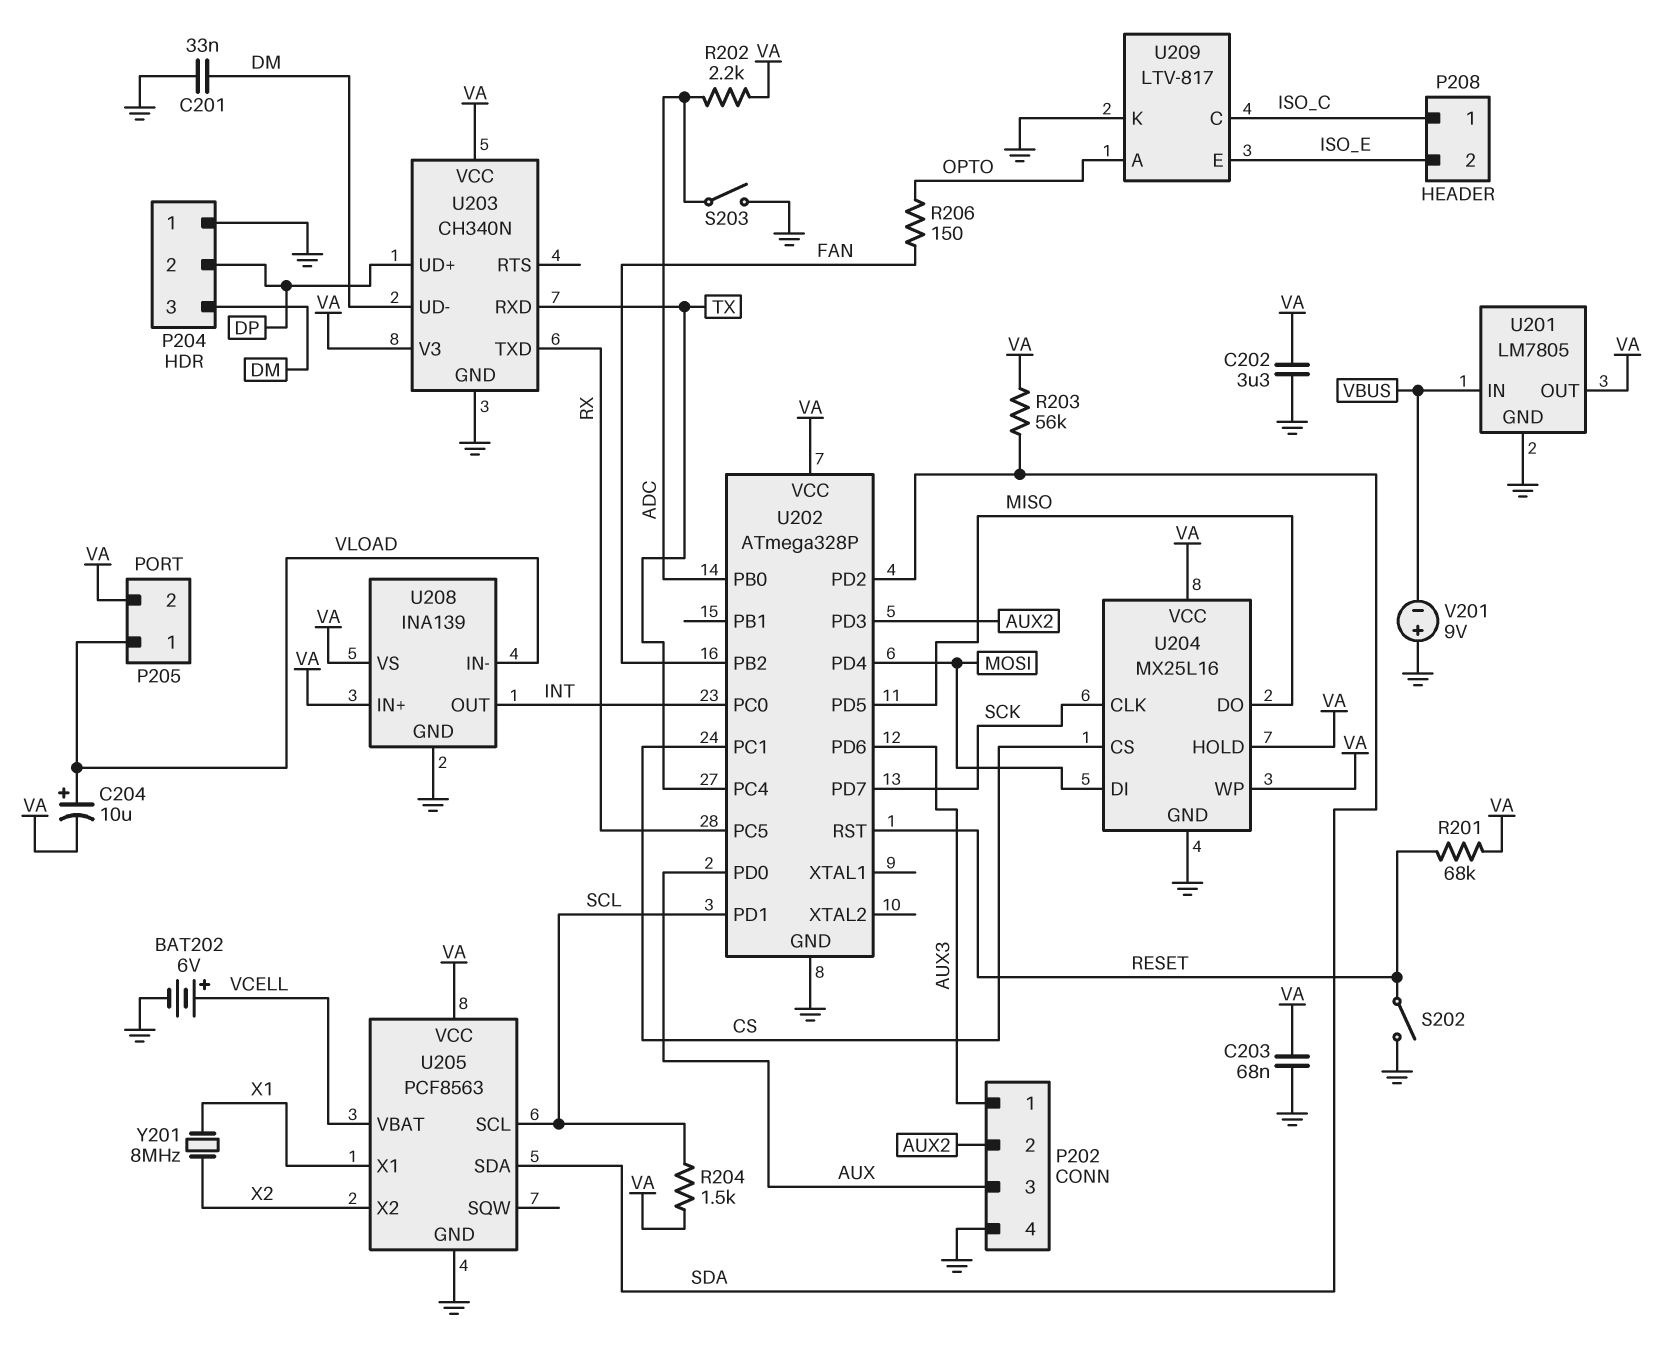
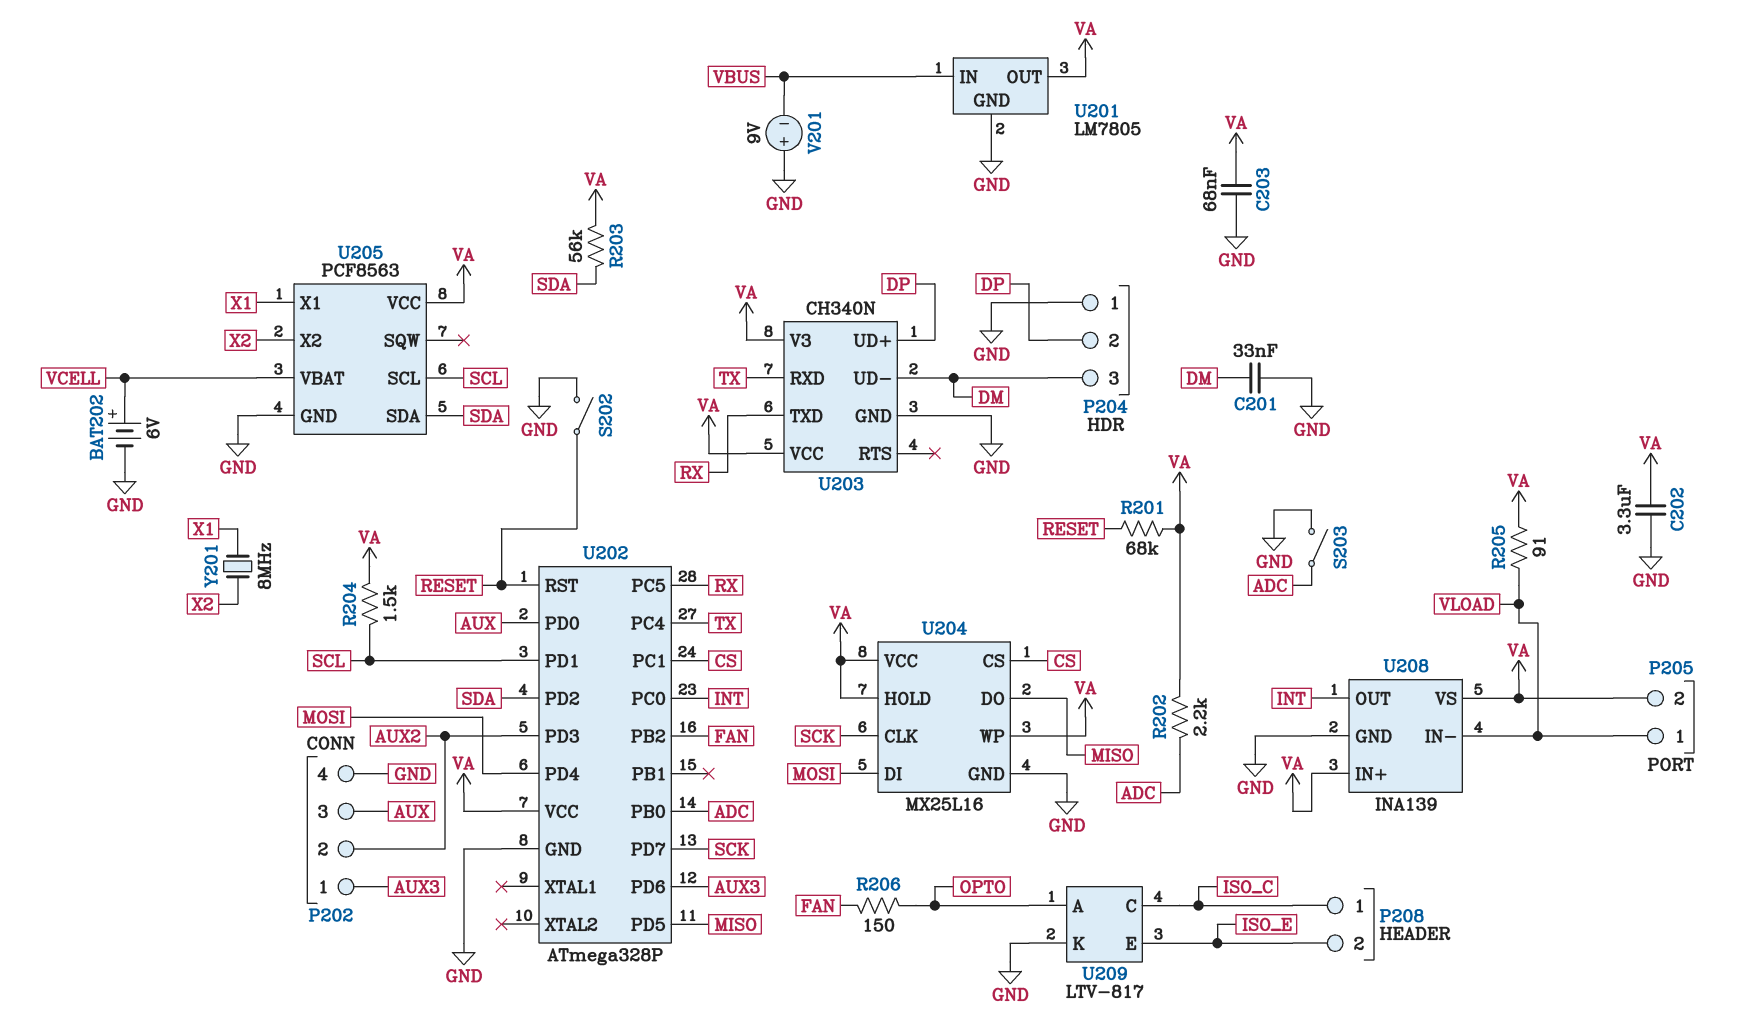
C204: 10uF (plus VLOAD, minus VA) -> none
R205: none -> 91 (VA, VLOAD)

